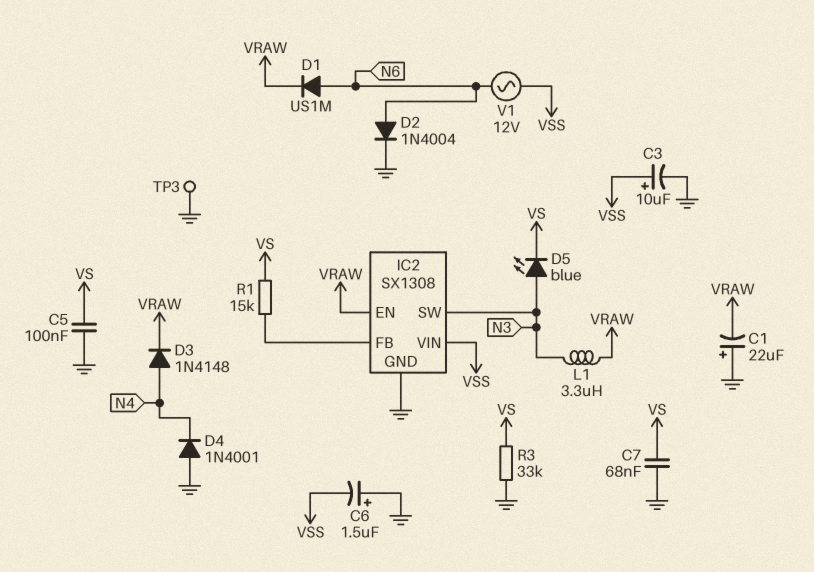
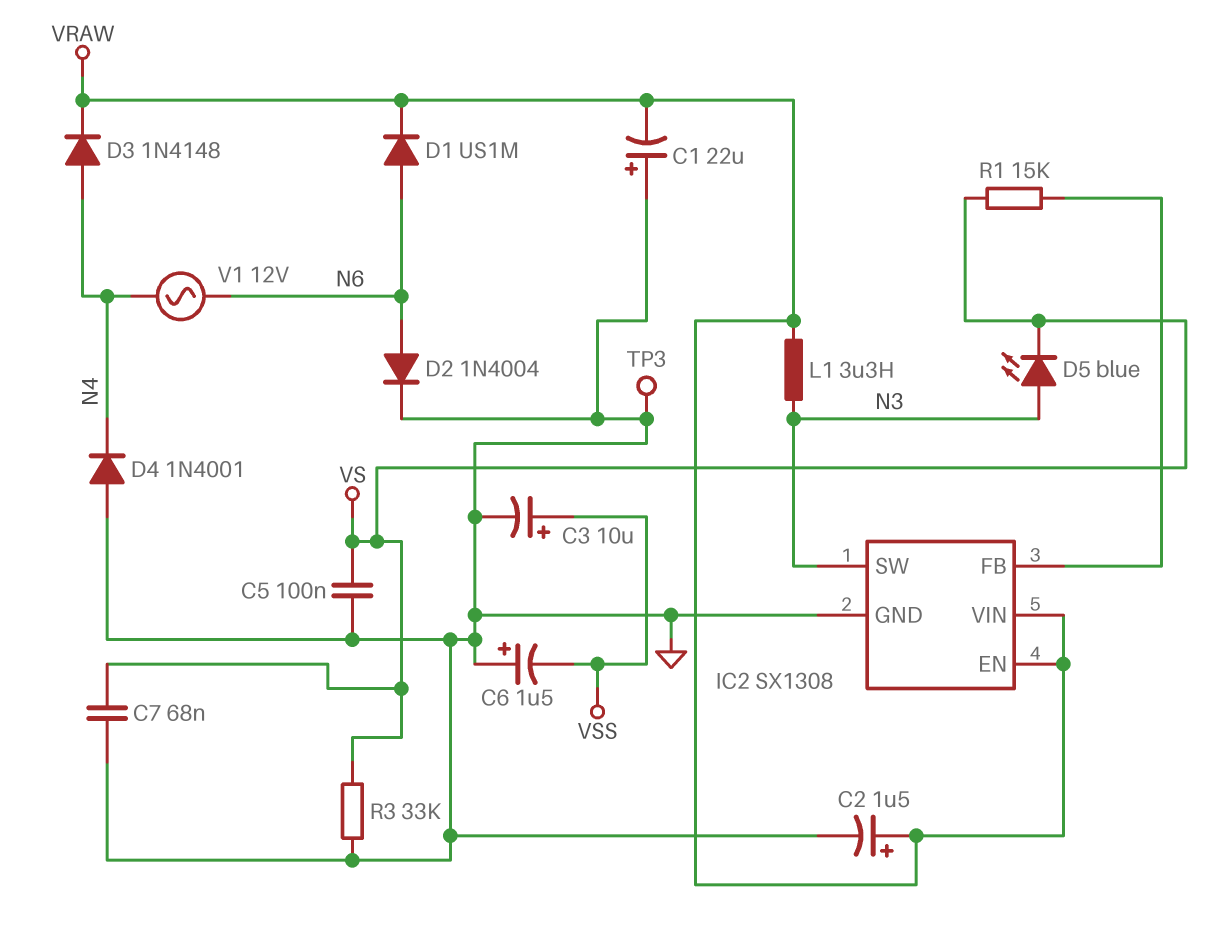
C2: none -> 1.5uF (plus VRAW, minus GND)
IC2 pin VIN: VSS -> VRAW
V1: AC 12V (N6, VSS) -> AC 12V (N4, N6)

